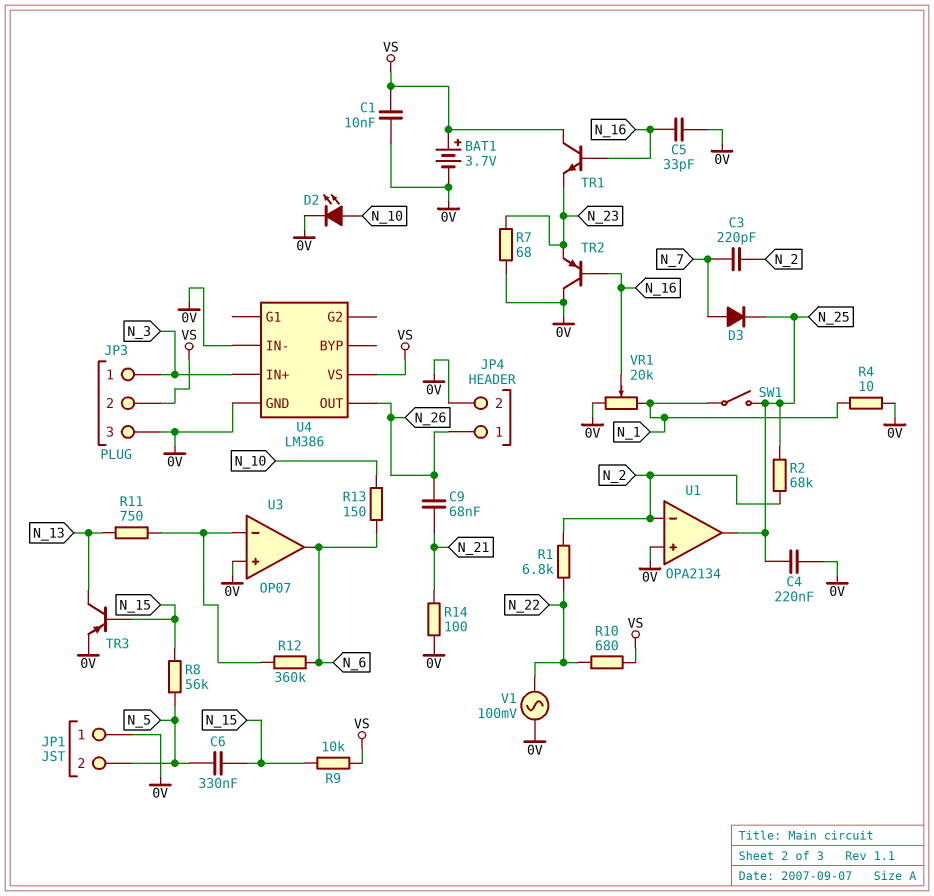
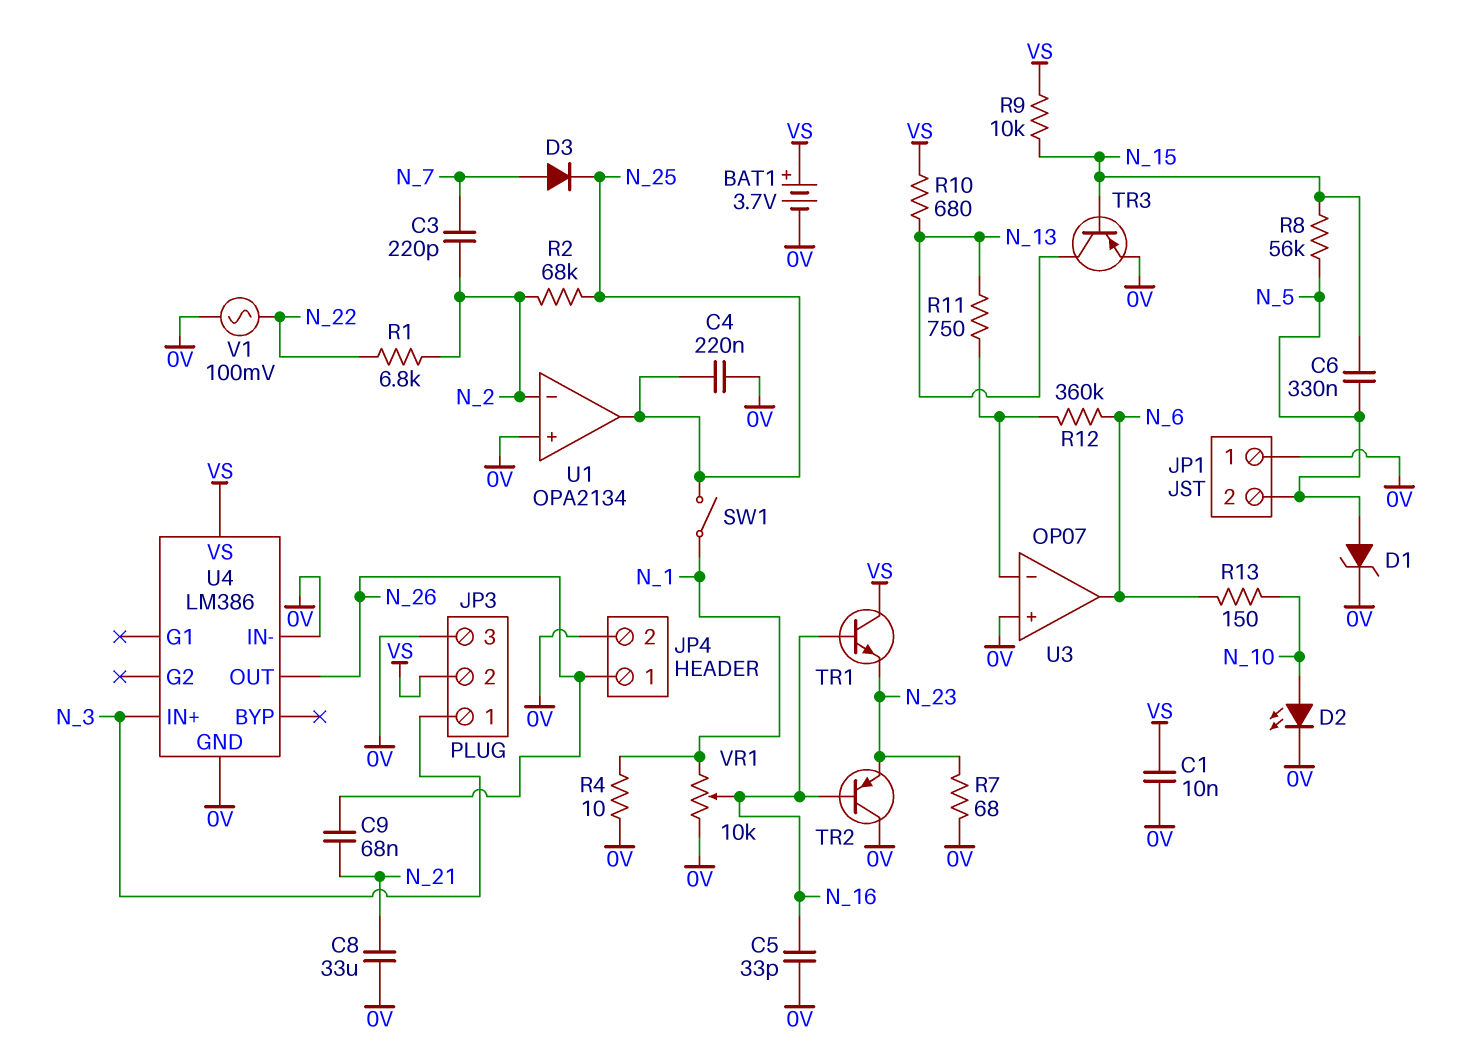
C8: none -> 33uF (0V, N_21)
D1: none -> zener (A N_5, K 0V)
R10: 680 (N_22, VS) -> 680 (N_13, VS)
R14: 100 (0V, N_21) -> none
VR1: 20k (0V, N_1, wiper N_16) -> 10k (0V, N_1, wiper N_16)

